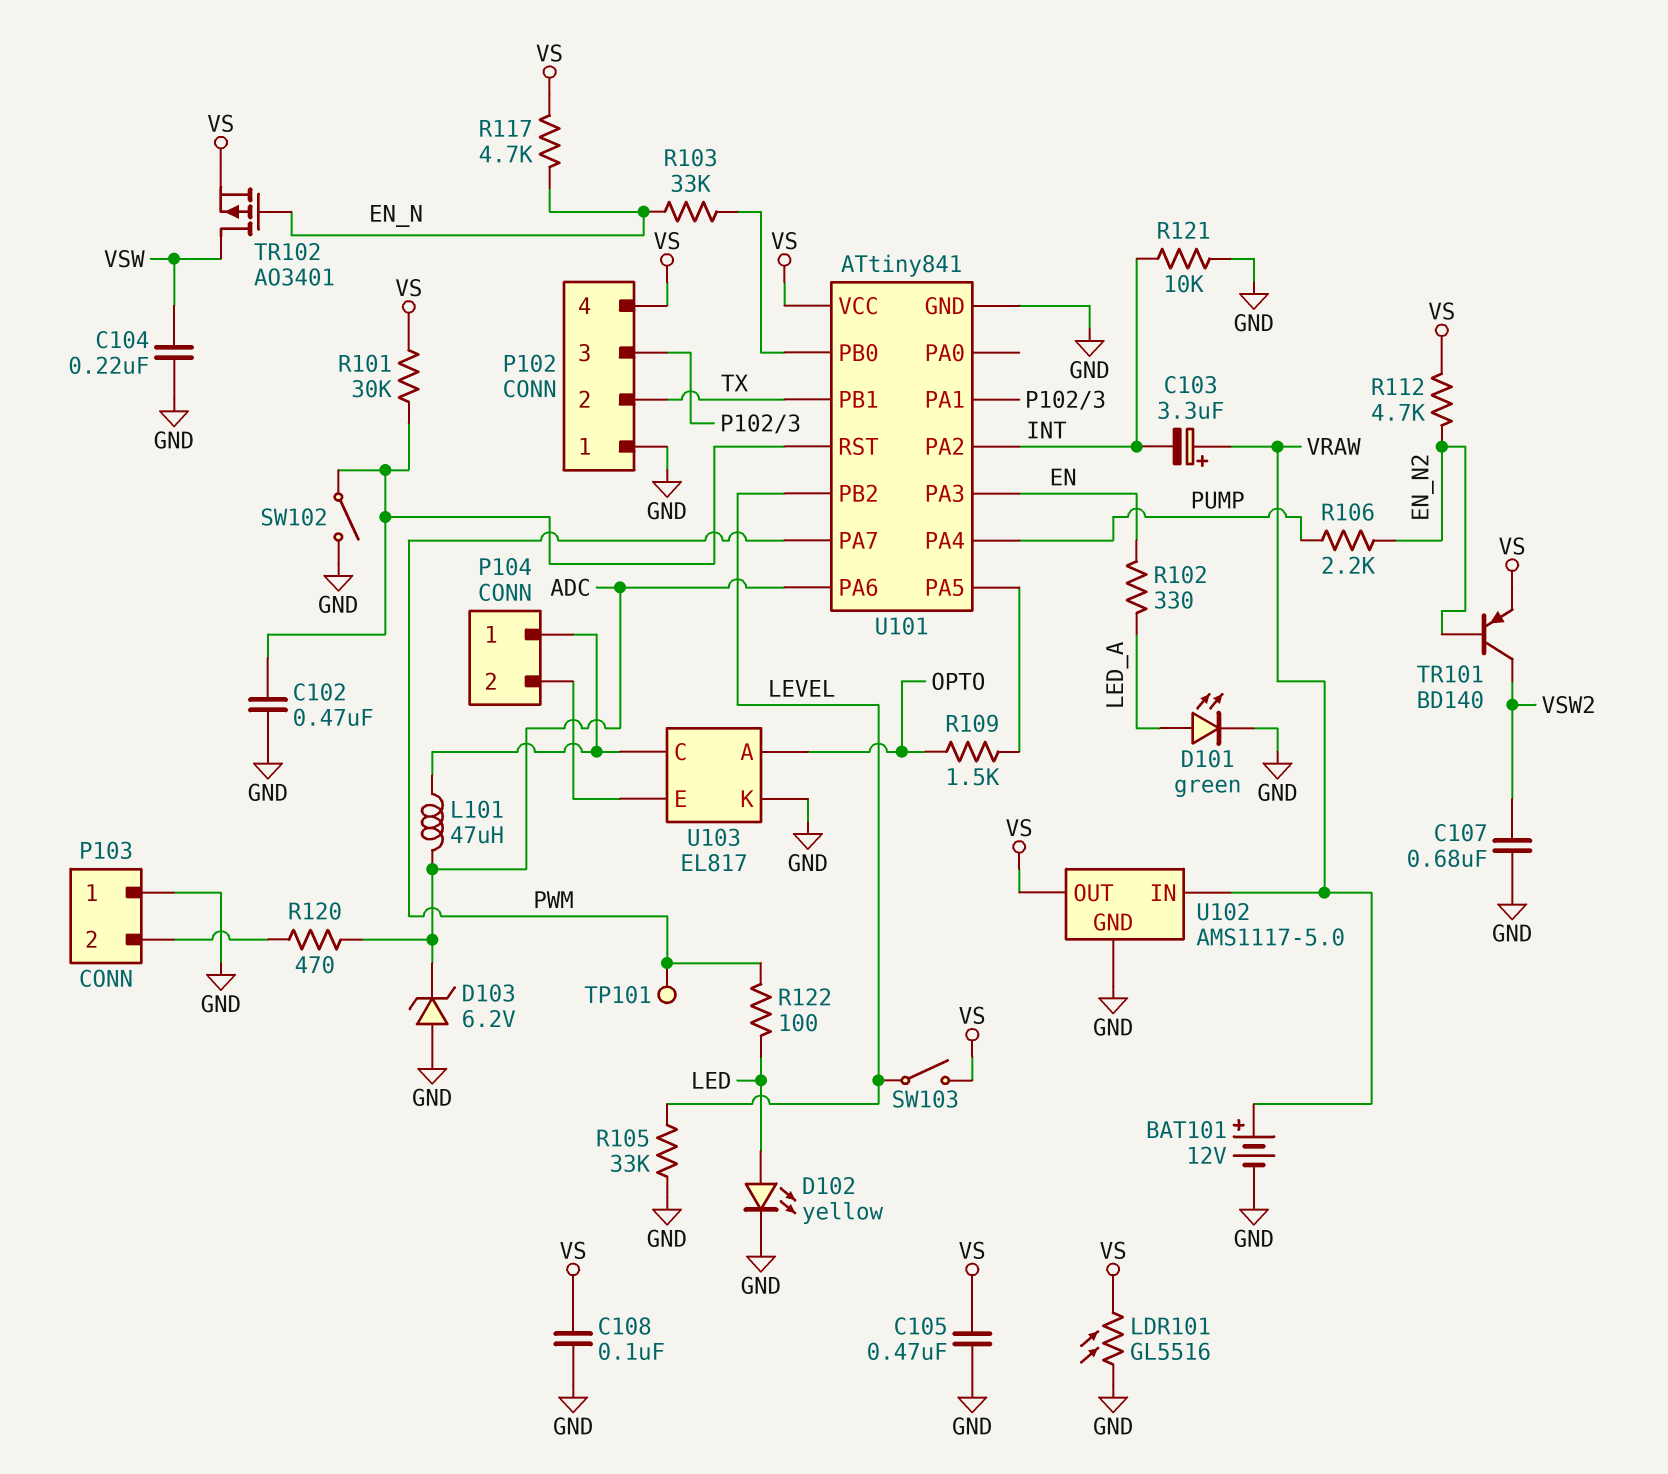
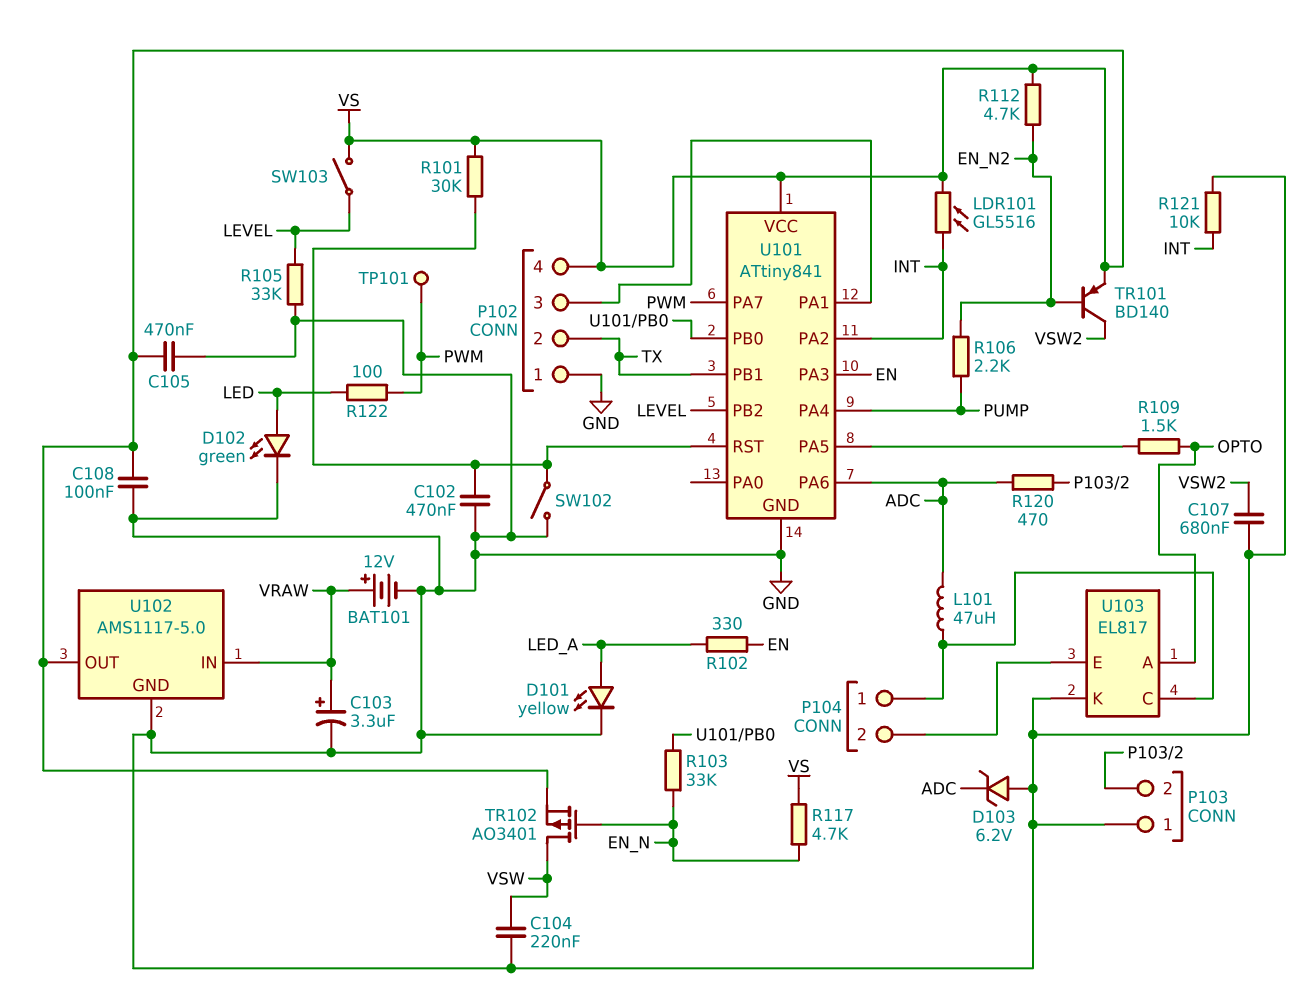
C103: 3.3uF (plus VRAW, minus INT) -> 3.3uF (plus VRAW, minus GND)
D101: LED green (A LED_A, K GND) -> LED yellow (A LED_A, K GND)
D102: LED yellow (A LED, K GND) -> LED green (A LED, K GND)
LDR101: GL5516 (GND, VS) -> GL5516 (INT, VS)

